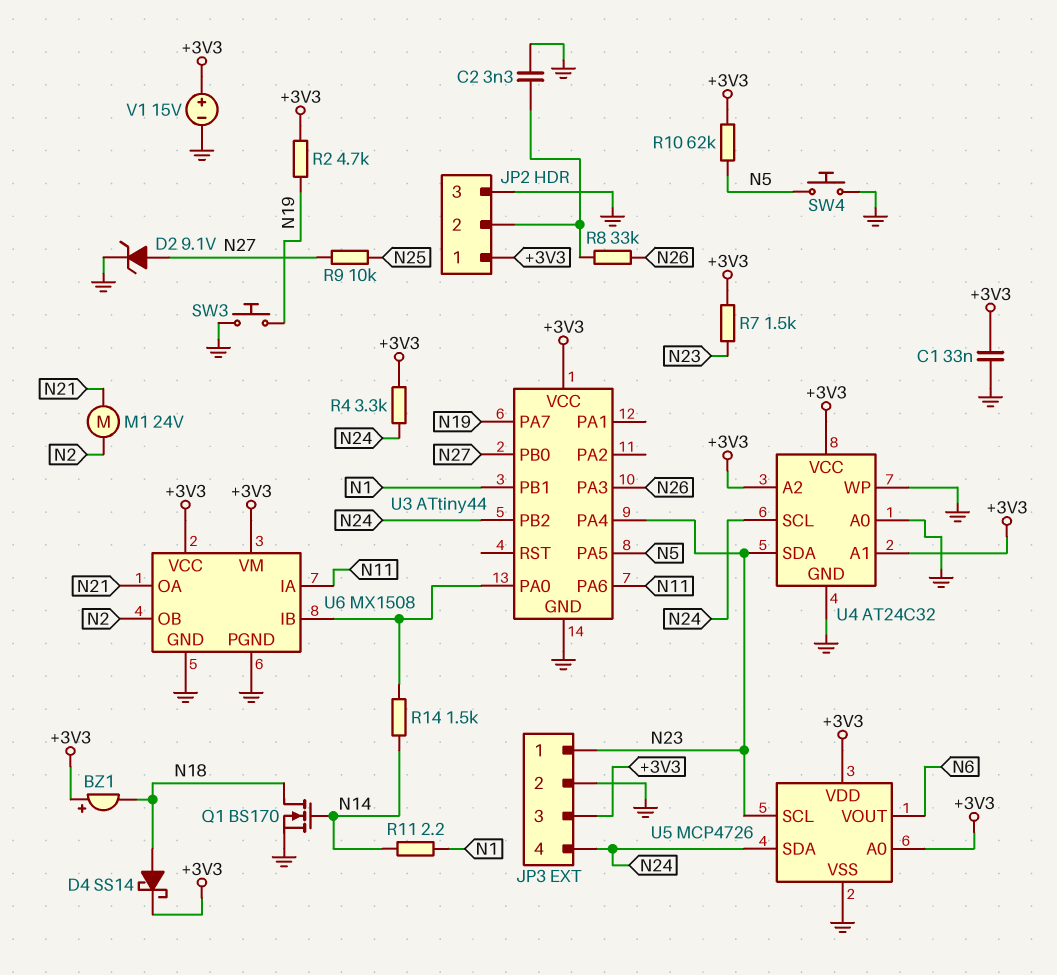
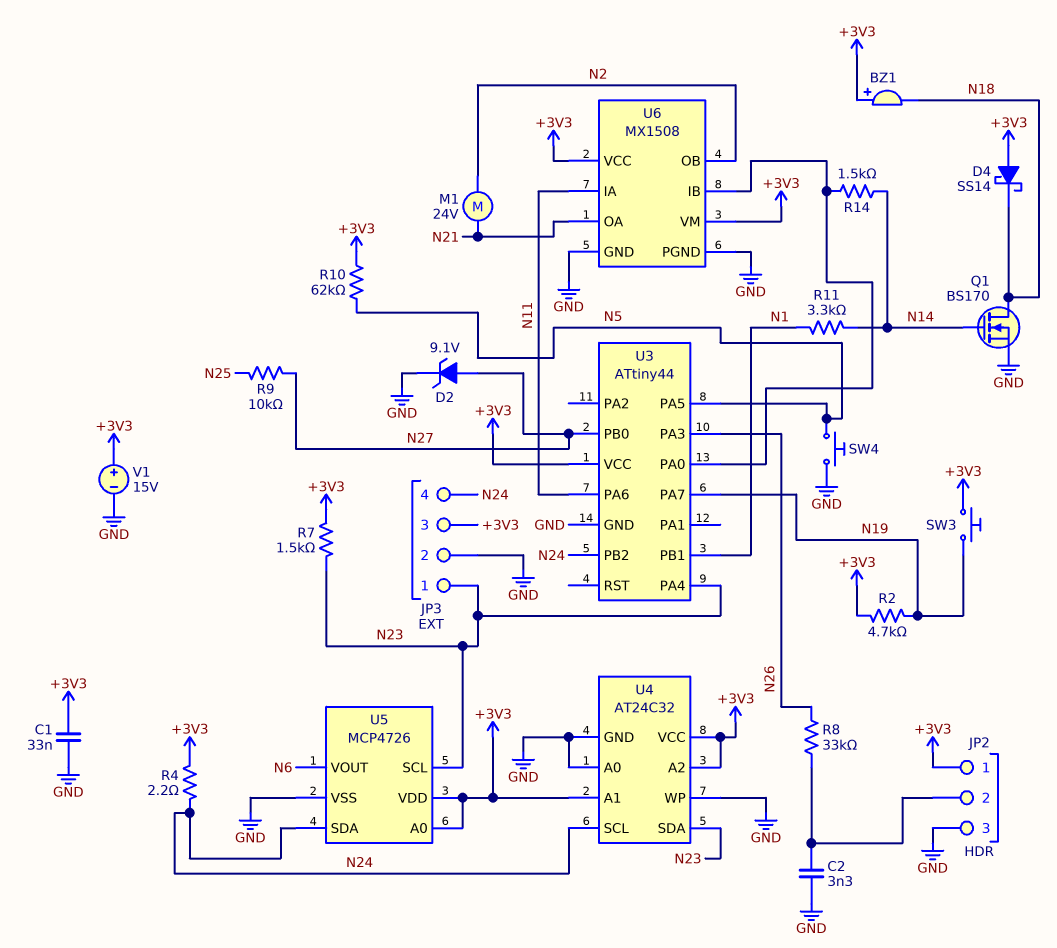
D4: schottky SS14 (A N18, K +3V3) -> schottky SS14 (A +3V3, K N18)
R4: 3.3k (+3V3, N24) -> 2.2 (+3V3, N24)
R11: 2.2 (N1, N14) -> 3.3k (N1, N14)
SW3: button (GND, N19) -> button (+3V3, N19)

